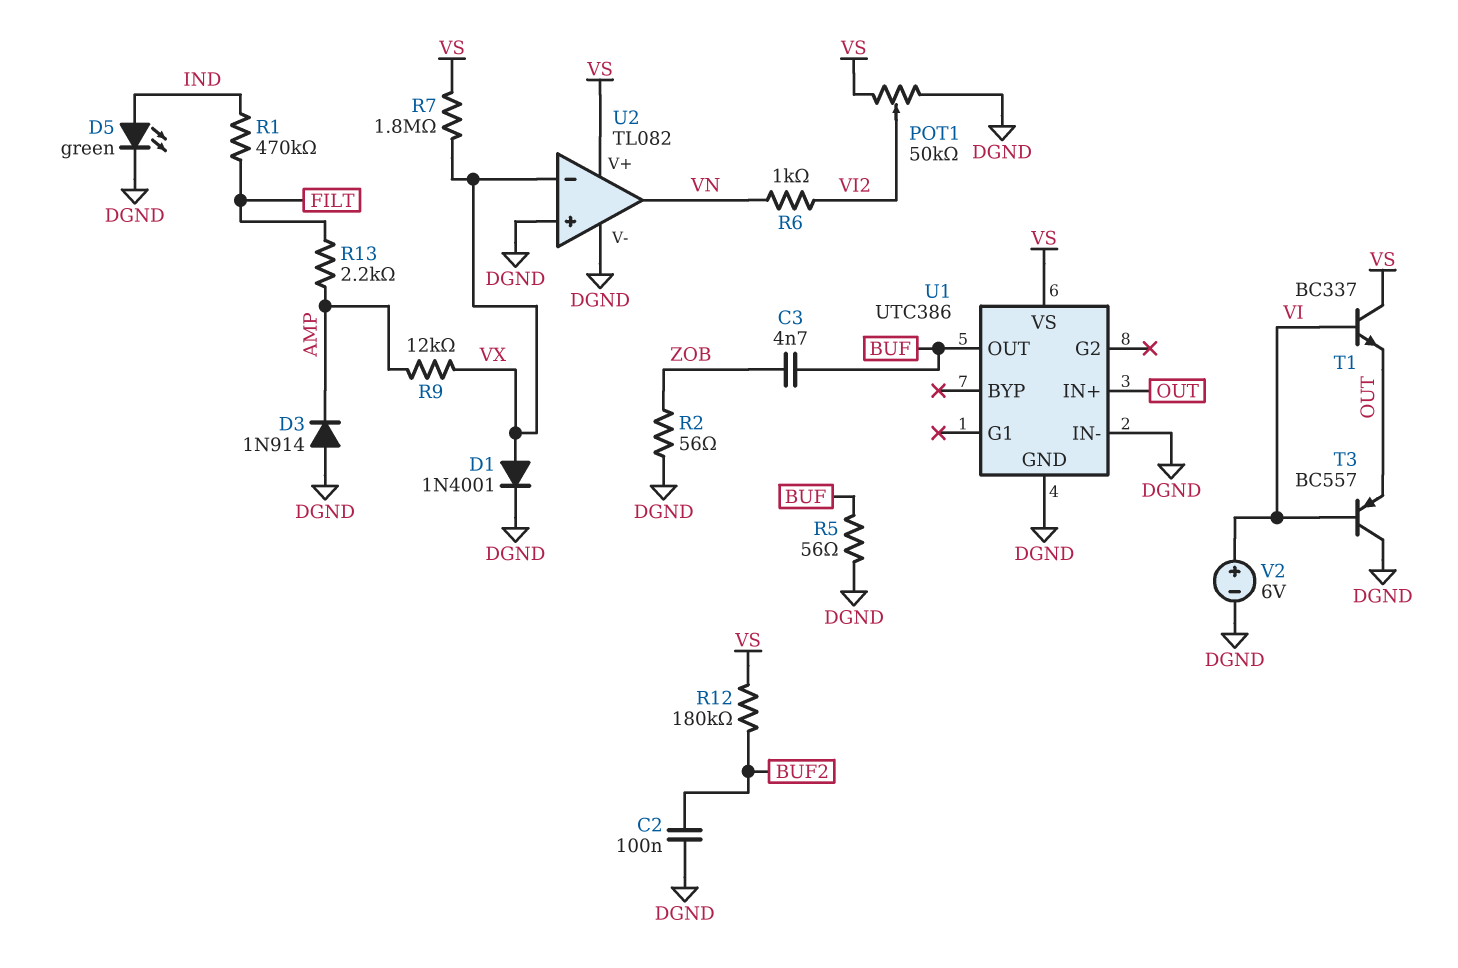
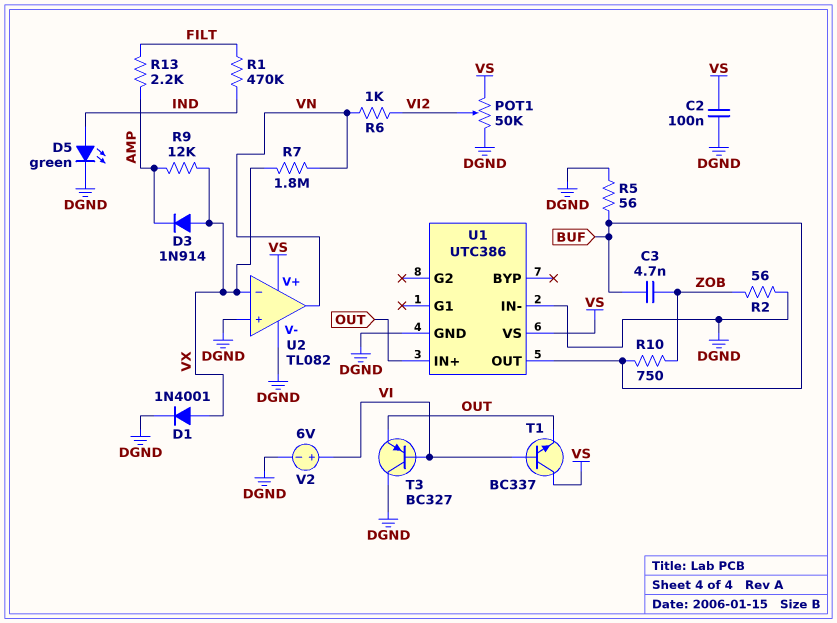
C2: 100nF (BUF2, DGND) -> 100nF (DGND, VS)
D3: diode 1N914 (A DGND, K AMP) -> diode 1N914 (A VX, K AMP)
R7: 1.8M (VS, VX) -> 1.8M (VN, VX)
R10: none -> 750 (BUF, ZOB)
R12: 180k (BUF2, VS) -> none
T3: PNP BC557 (B VI, C DGND, E OUT) -> PNP BC327 (B VI, C DGND, E OUT)

